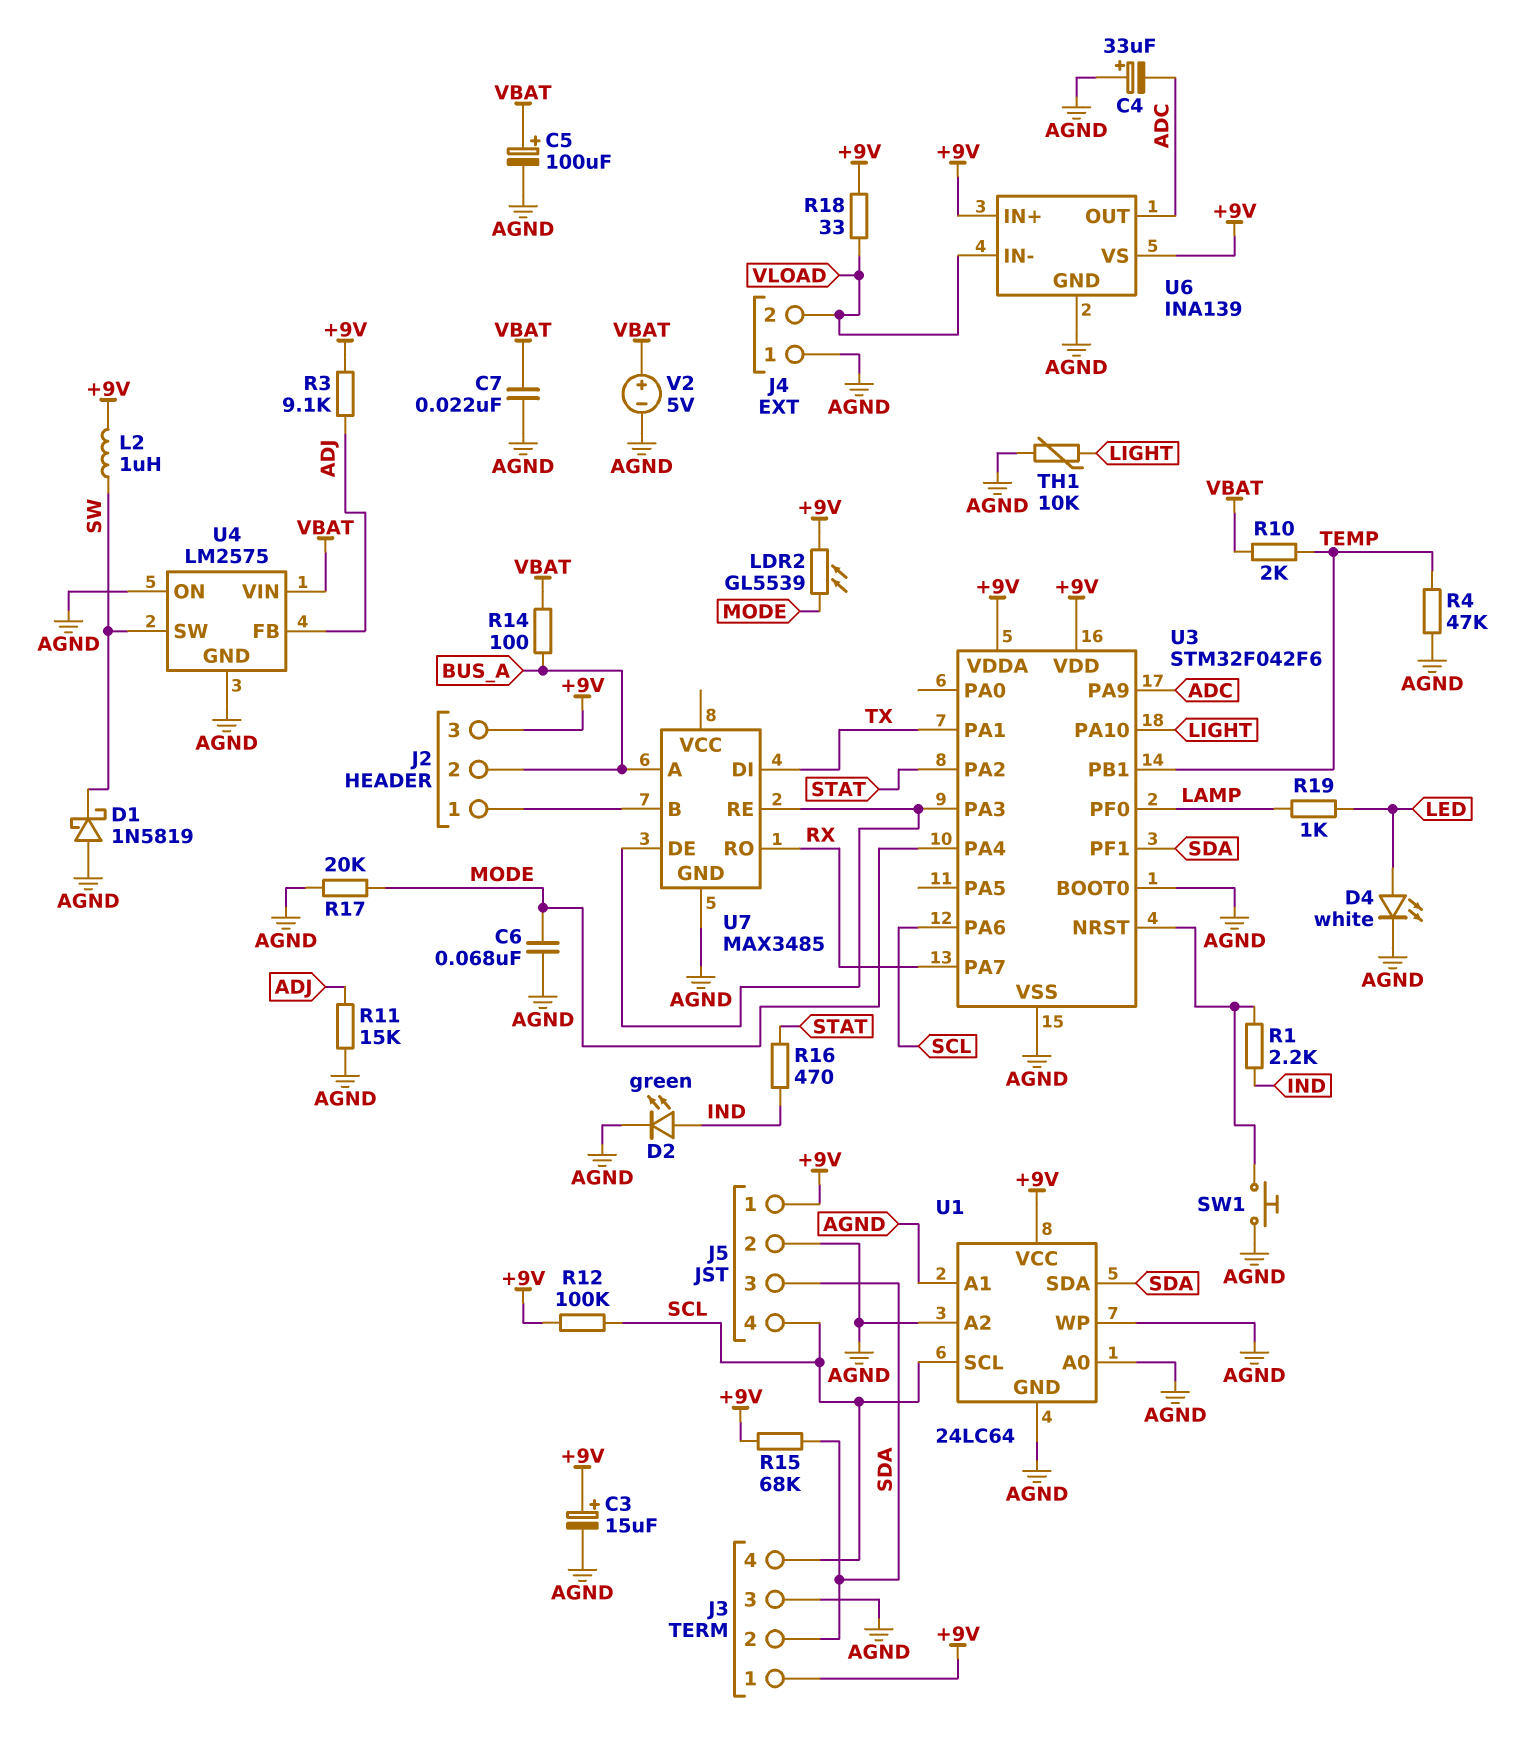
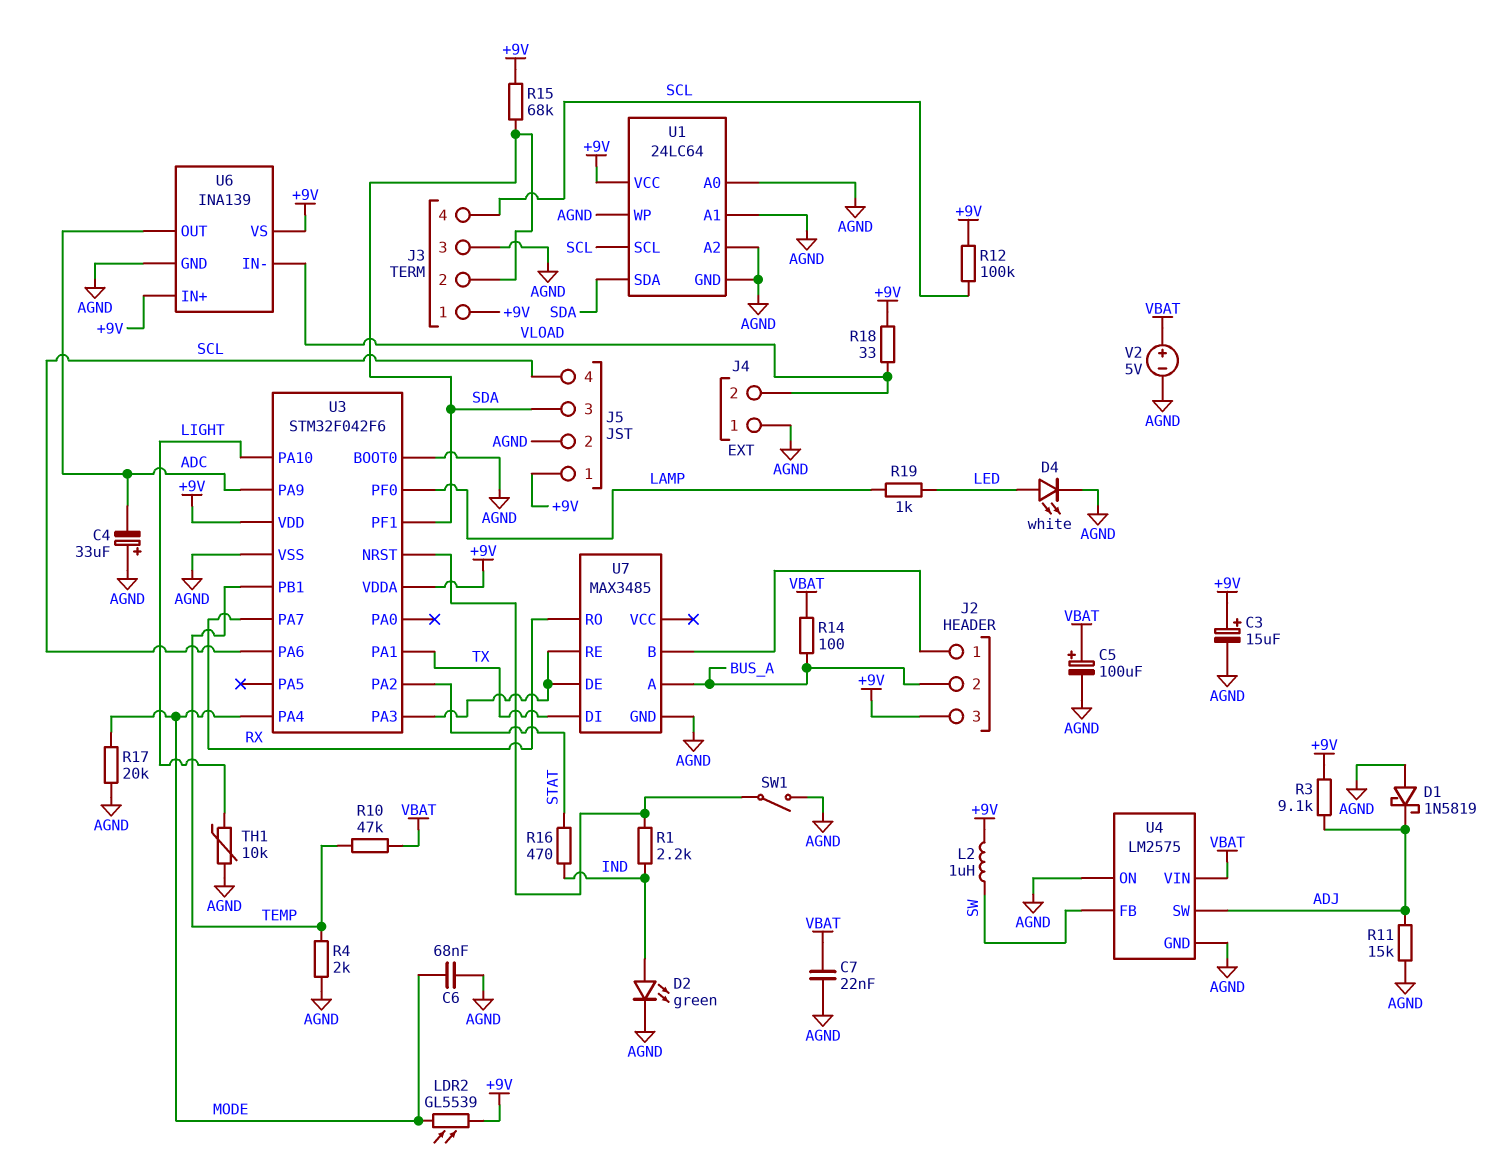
D1: schottky 1N5819 (A AGND, K SW) -> schottky 1N5819 (A AGND, K ADJ)
R4: 47k (AGND, TEMP) -> 2k (AGND, TEMP)
R10: 2k (TEMP, VBAT) -> 47k (TEMP, VBAT)
SW1: button (AGND, U3/NRST) -> switch (AGND, U3/NRST)
U4 pin FB: ADJ -> SW
U4 pin SW: SW -> ADJ

